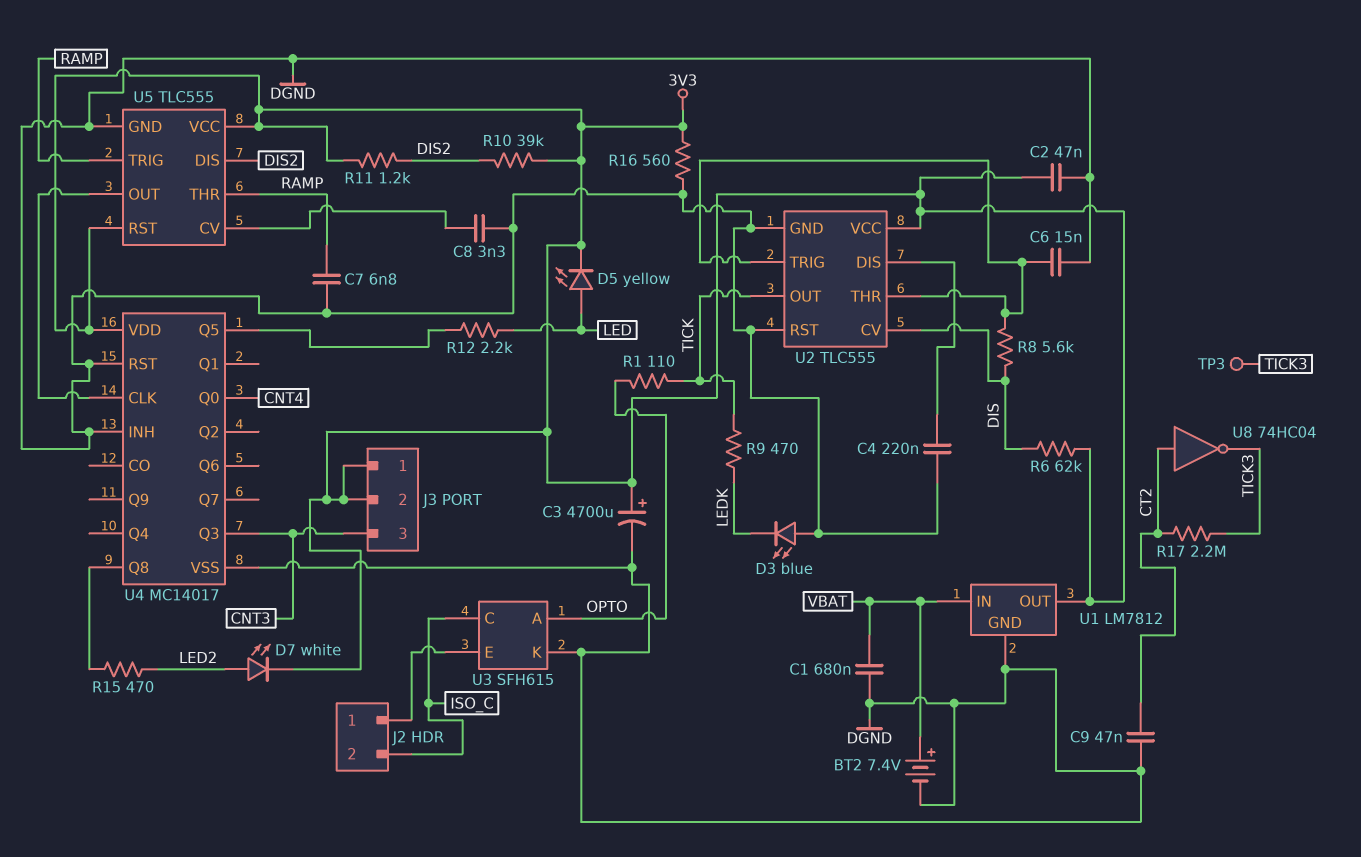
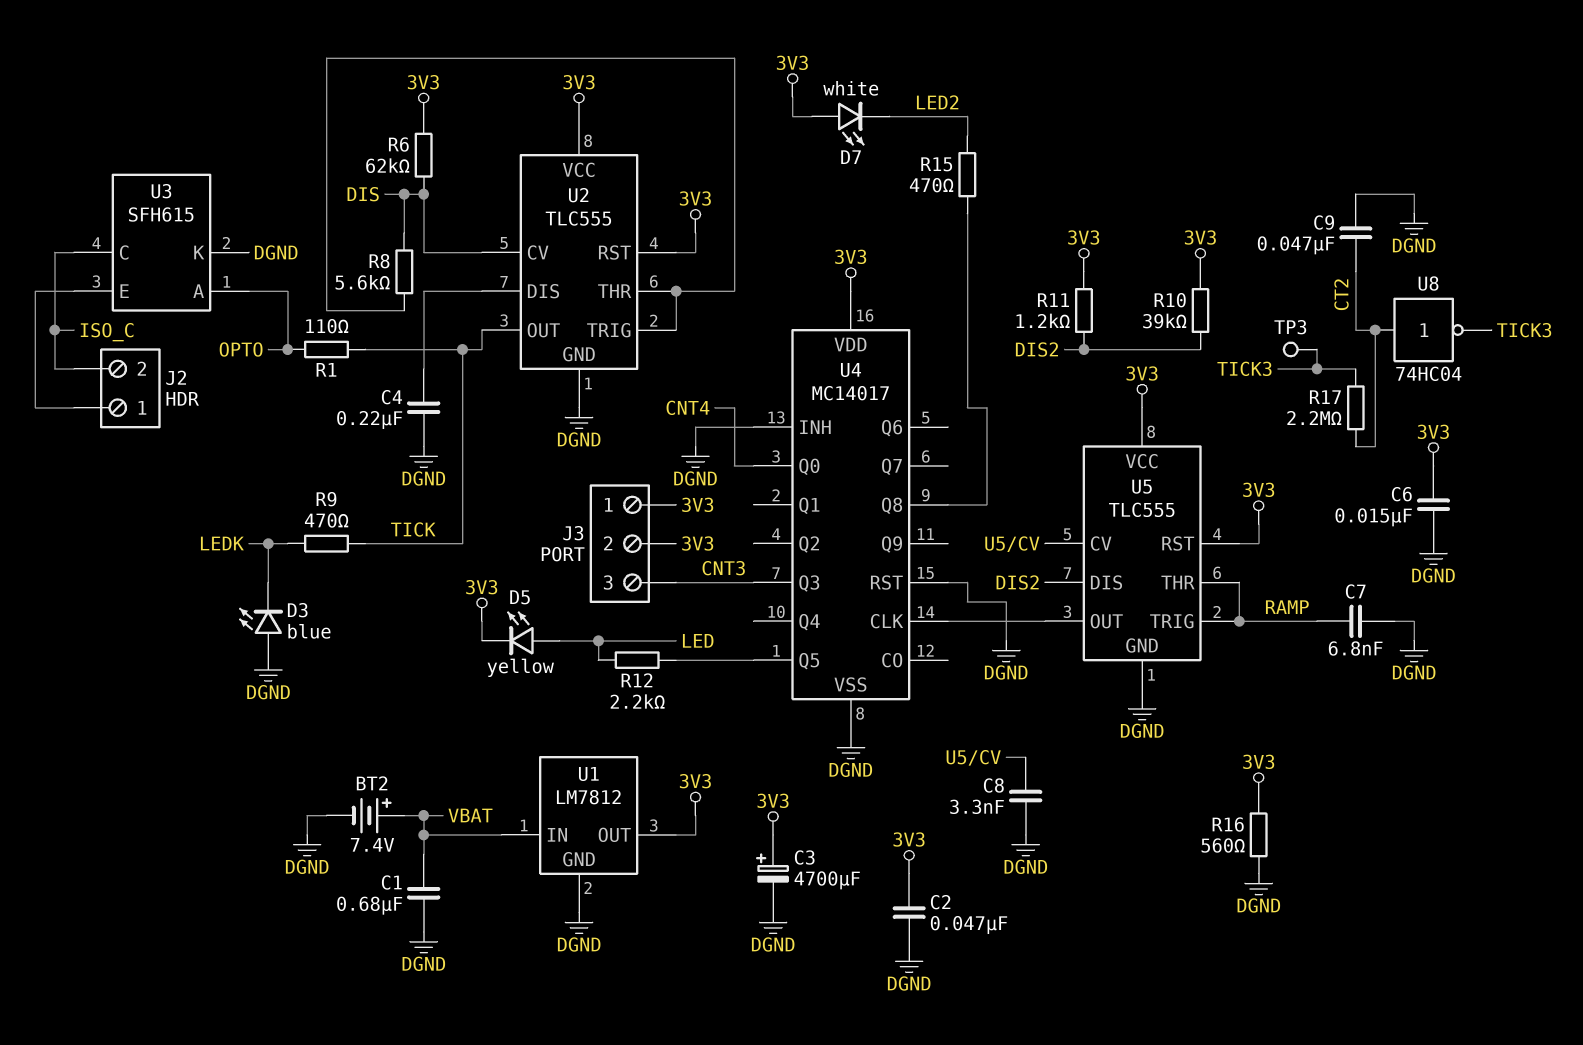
C6: 15nF (DGND, U2/THR) -> 15nF (3V3, DGND)
D7: LED white (A LED2, K 3V3) -> LED white (A 3V3, K LED2)
U2 pin RST: DGND -> 3V3

